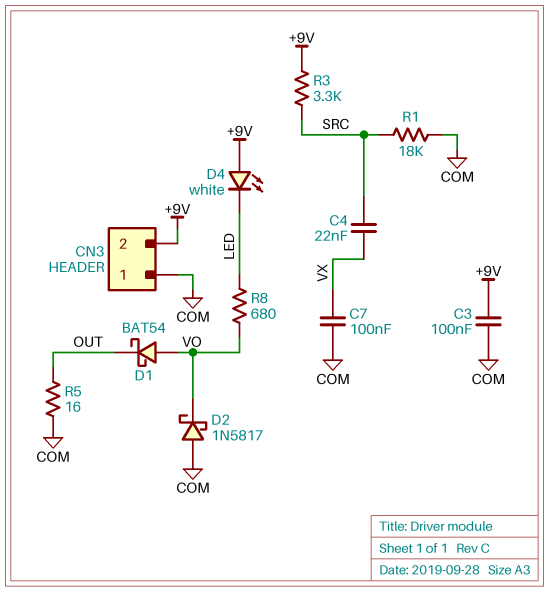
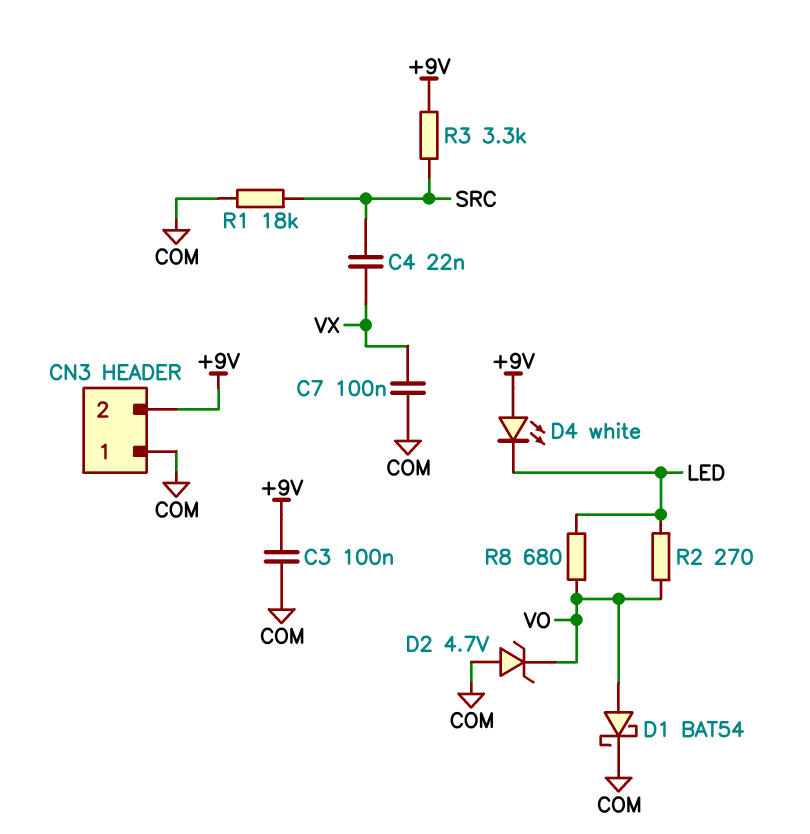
D1: schottky BAT54 (A VO, K OUT) -> schottky BAT54 (A VO, K COM)
D2: schottky 1N5817 (A COM, K VO) -> zener 4.7V (A COM, K VO)
R2: none -> 270 (LED, VO)
R5: 16 (COM, OUT) -> none

